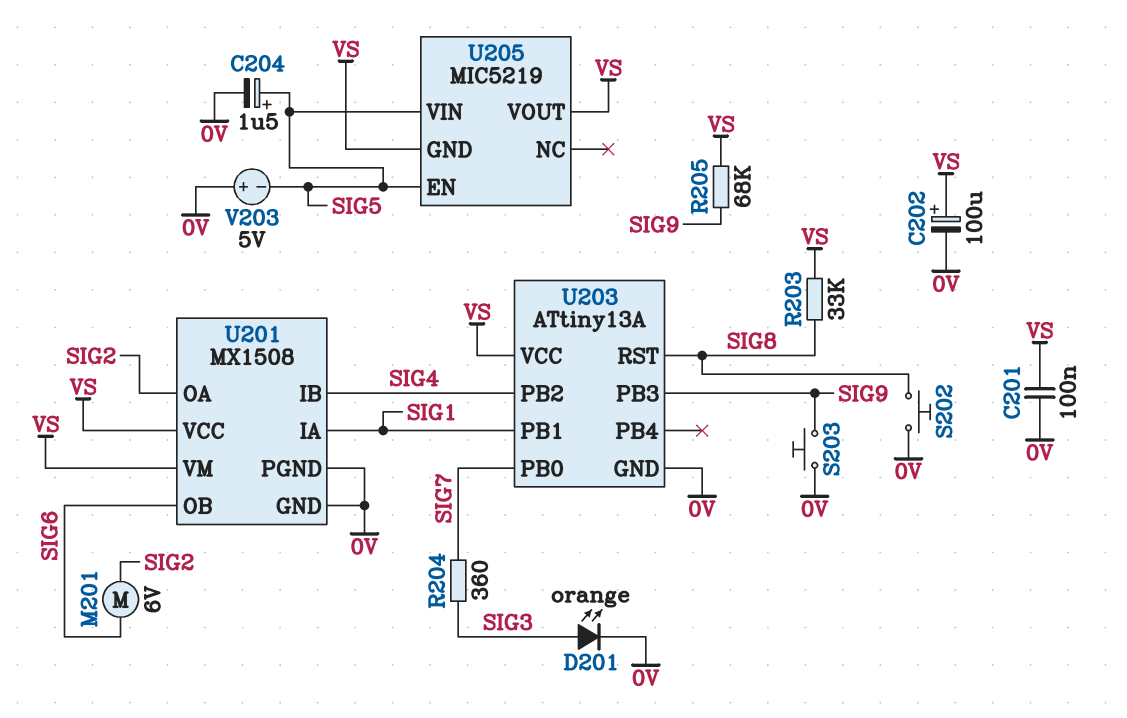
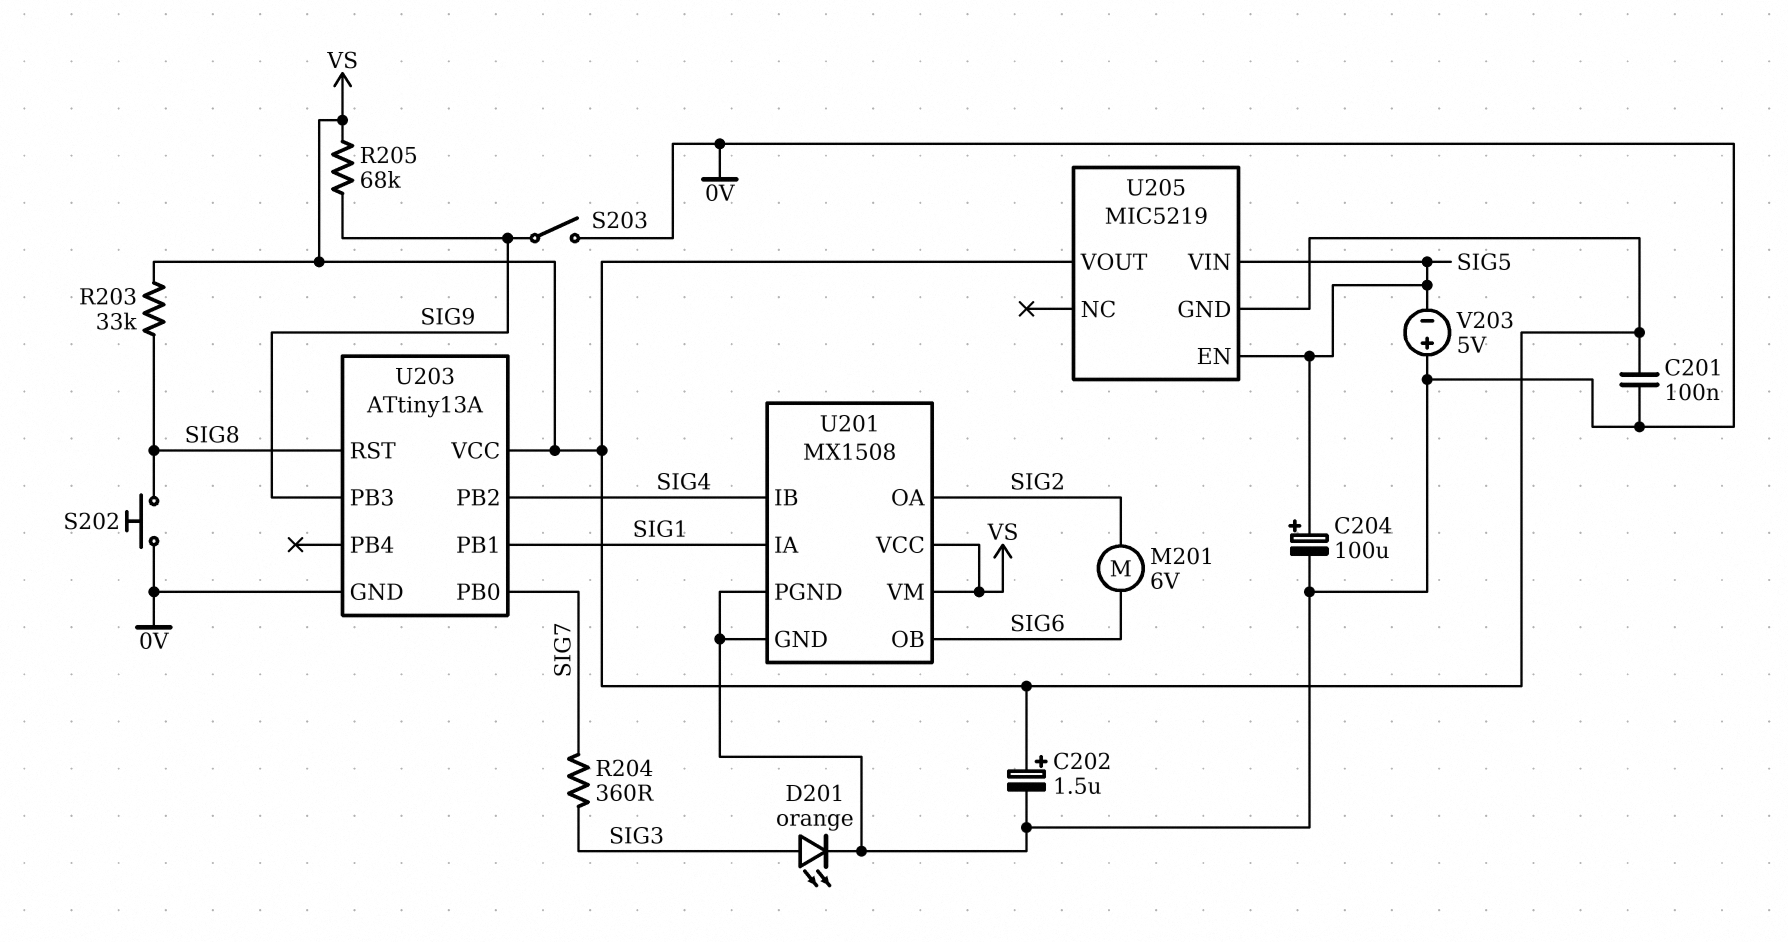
C202: 100uF (plus VS, minus 0V) -> 1.5uF (plus VS, minus 0V)
C204: 1.5uF (plus SIG5, minus 0V) -> 100uF (plus SIG5, minus 0V)
S203: button (0V, SIG9) -> switch (0V, SIG9)

